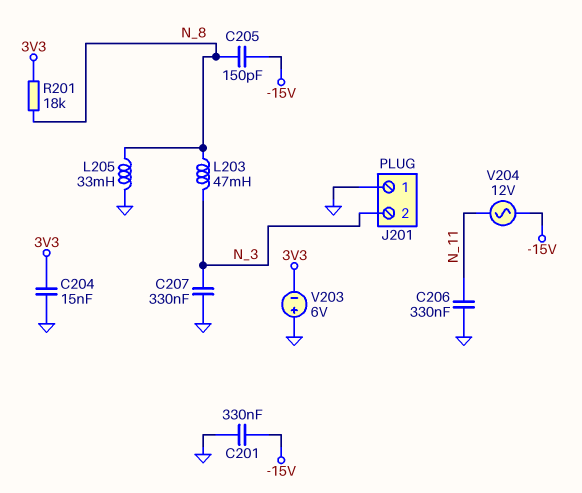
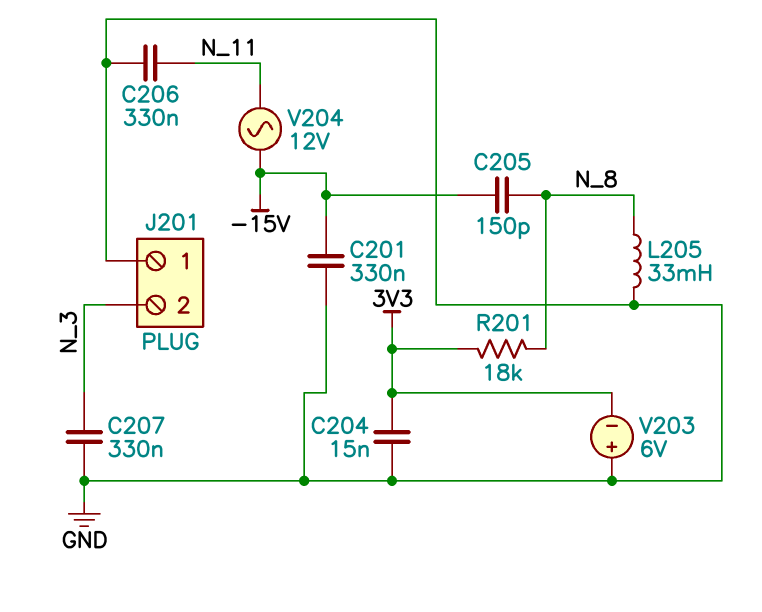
L203: 47mH (N_3, N_8) -> none

